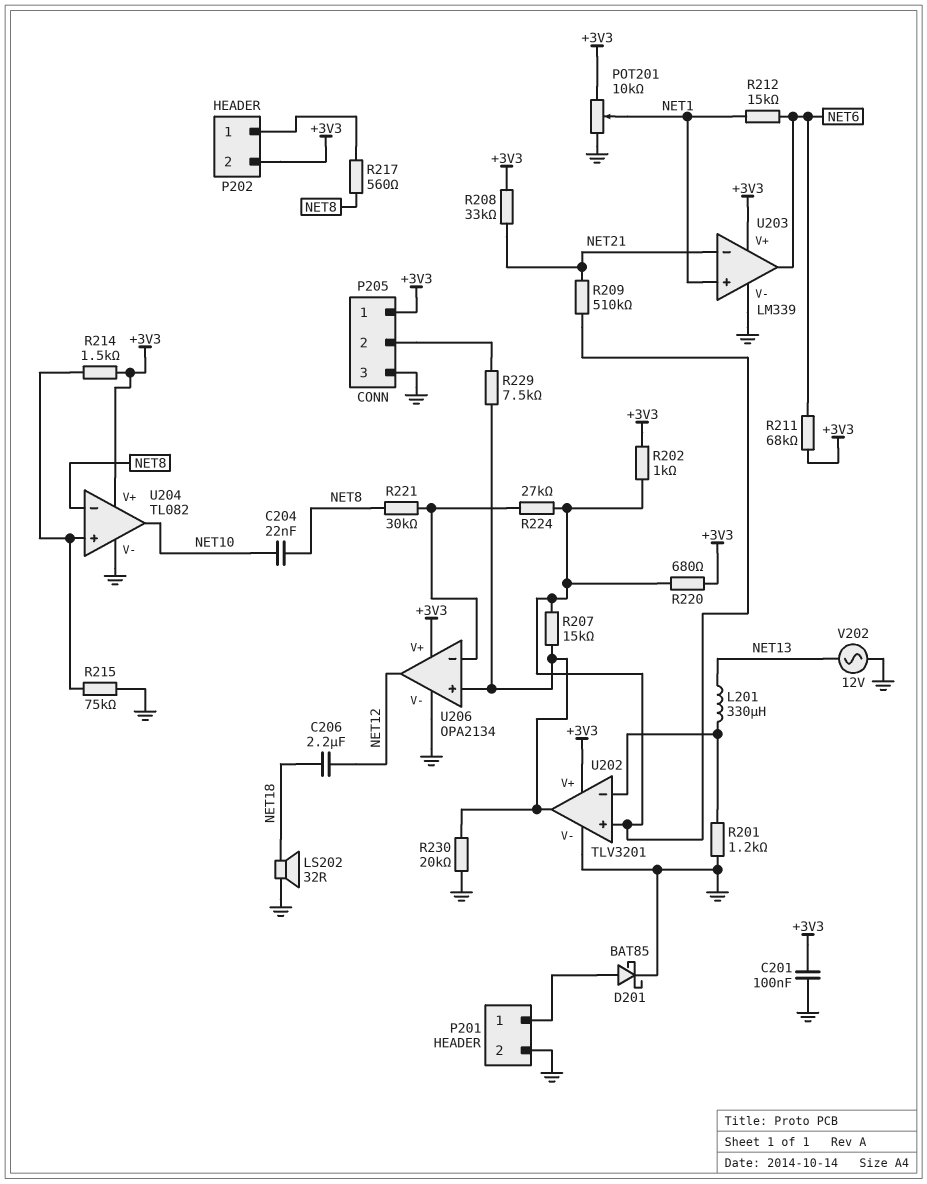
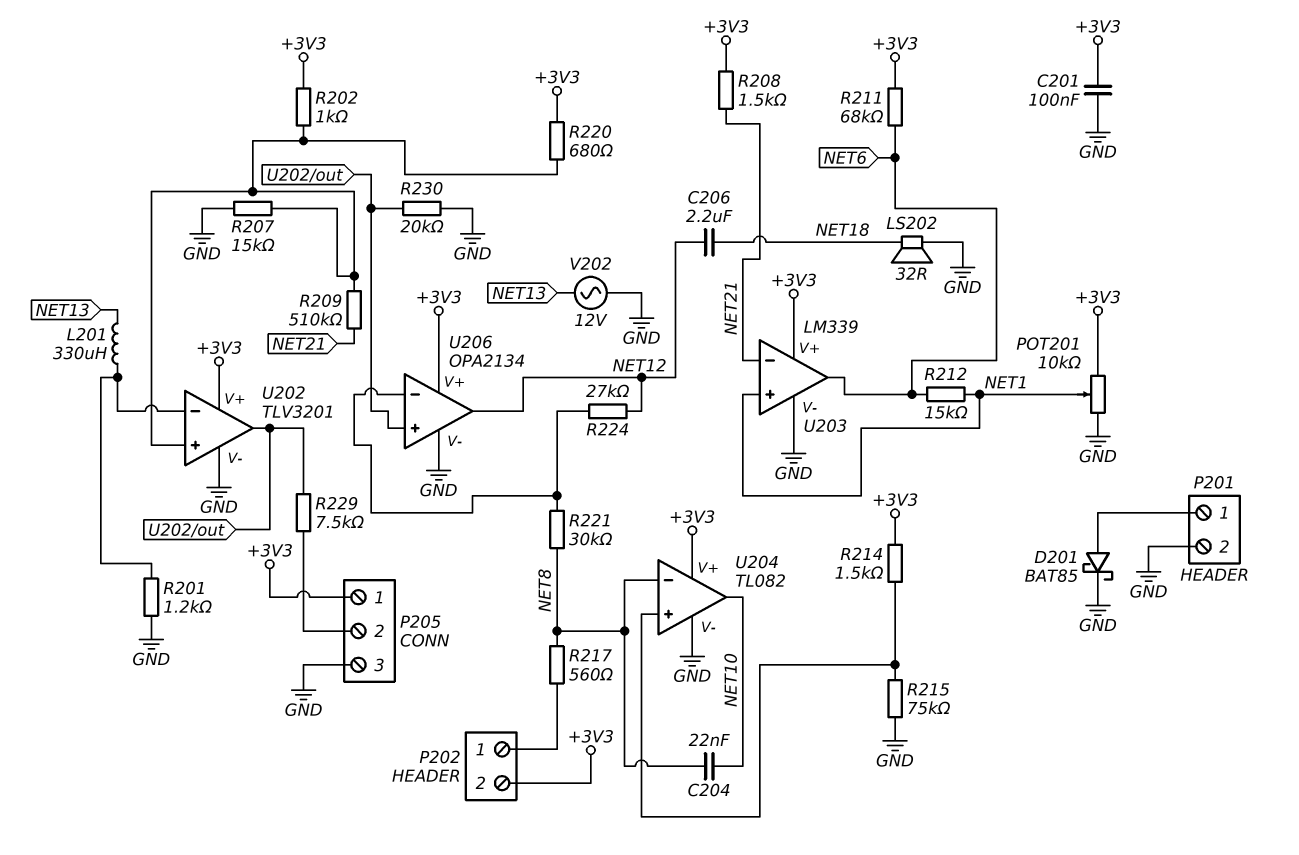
R207: 15k (U202/in+, U202/out) -> 15k (GND, U202/in+)
R208: 33k (+3V3, NET21) -> 1.5k (+3V3, NET21)
R224: 27k (U202/in+, U206/in-) -> 27k (NET12, U206/in-)

